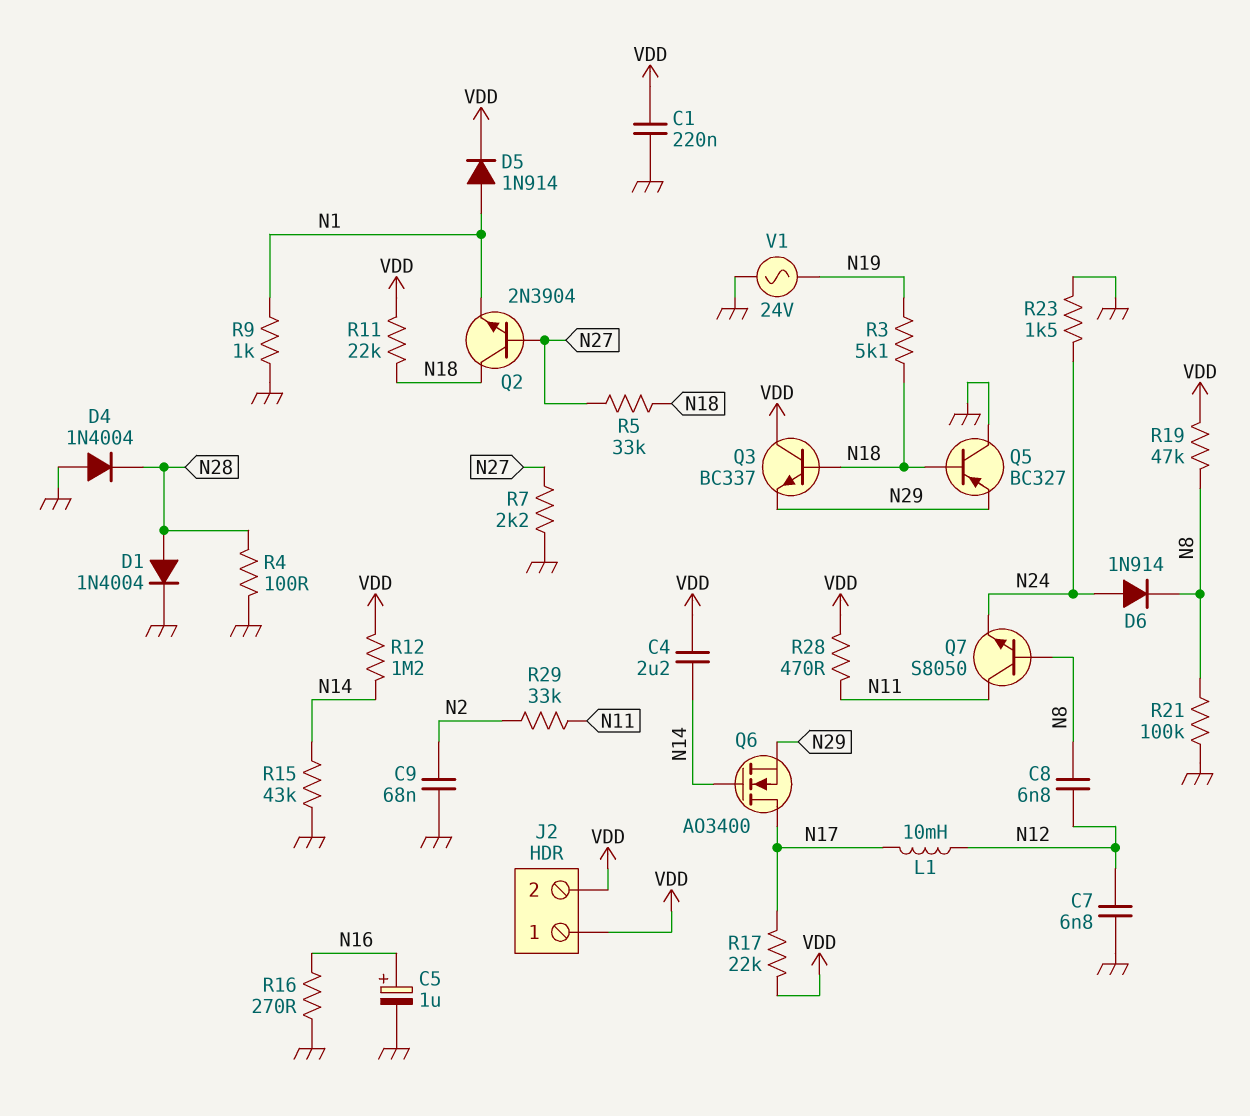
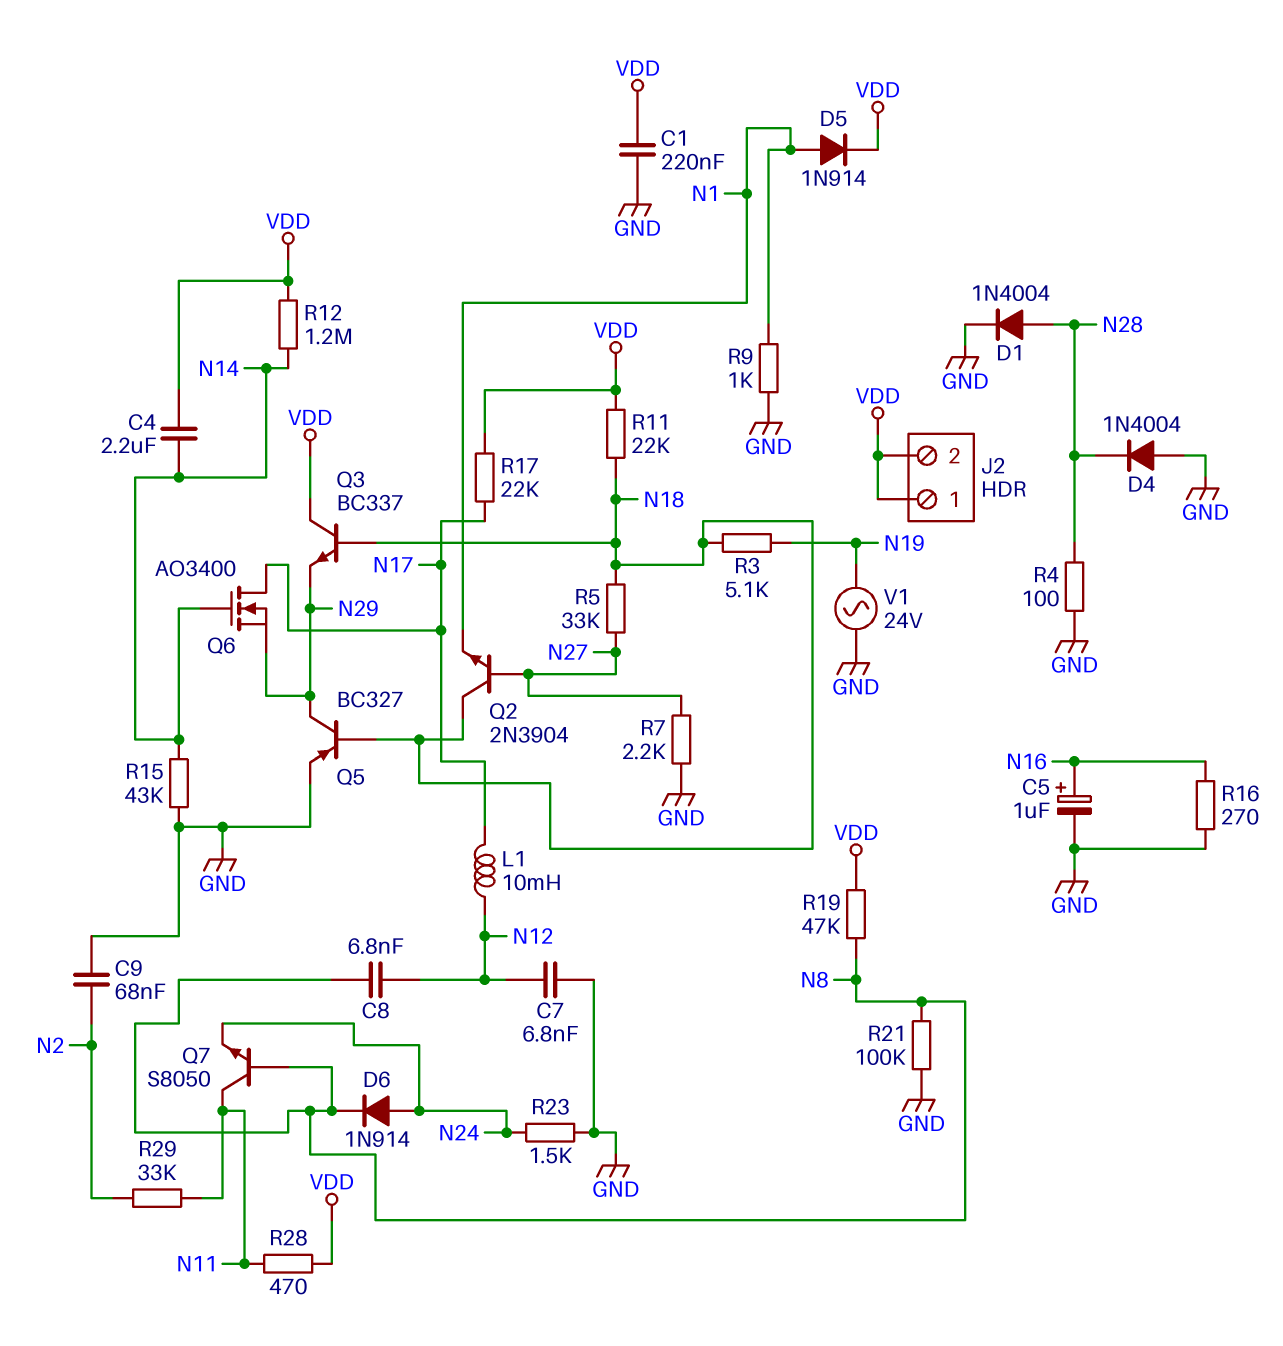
Q5: PNP BC327 (B N18, C GND, E N29) -> PNP BC327 (B N18, C N29, E GND)

